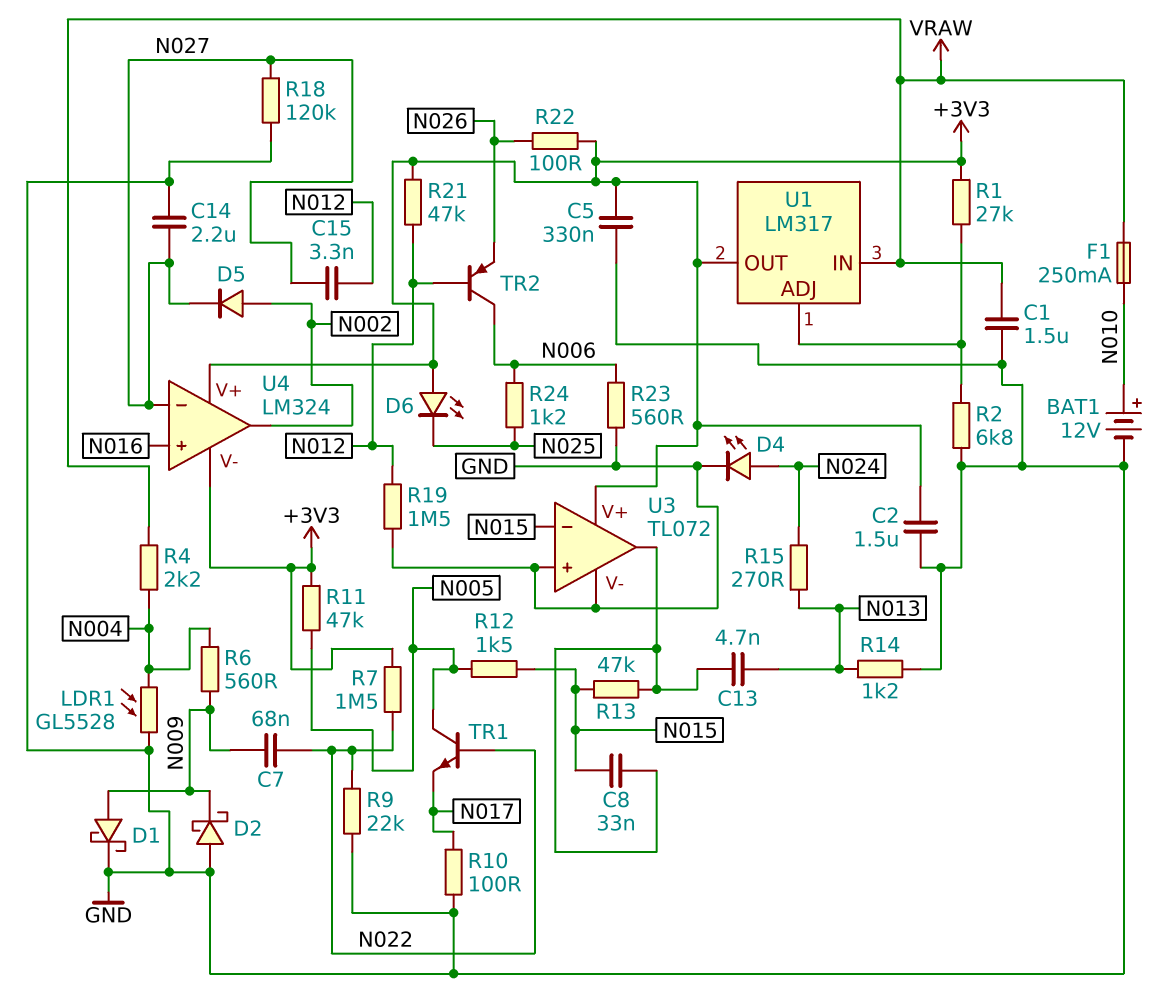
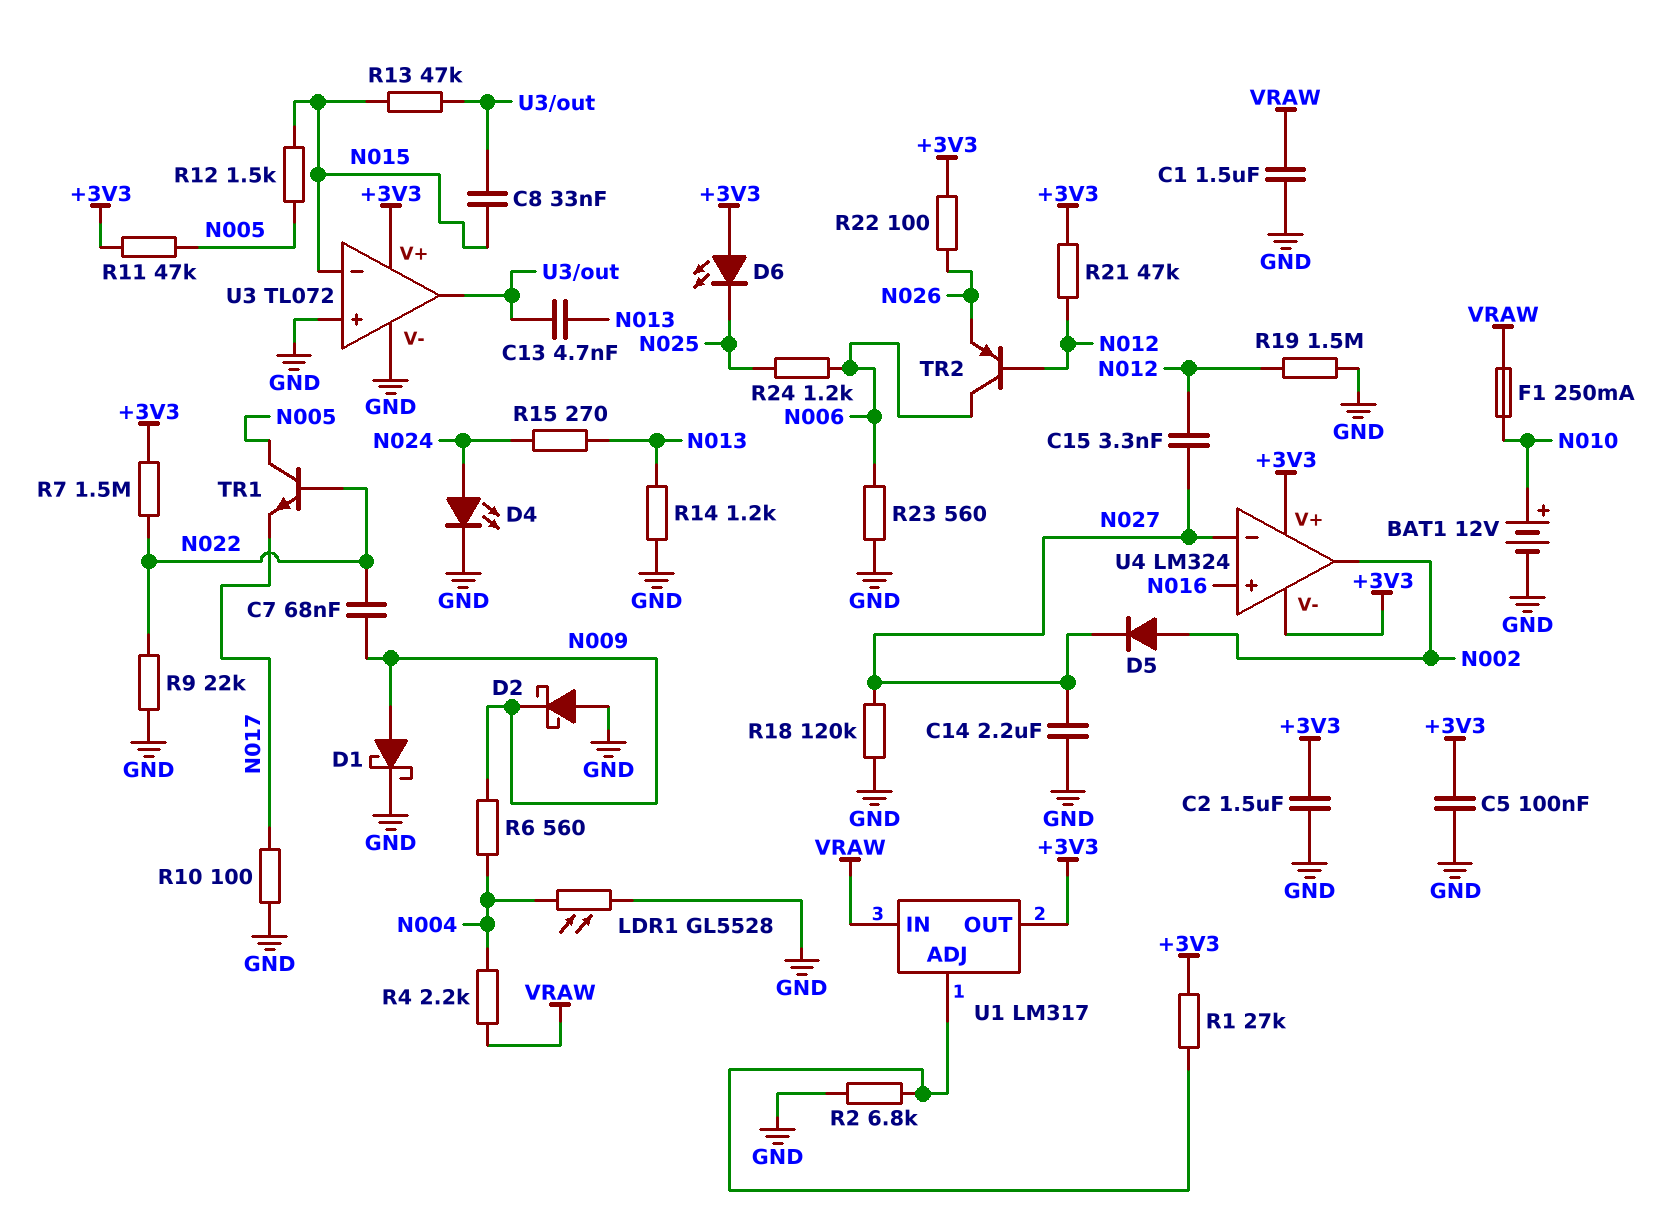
C5: 330nF (+3V3, GND) -> 100nF (+3V3, GND)

